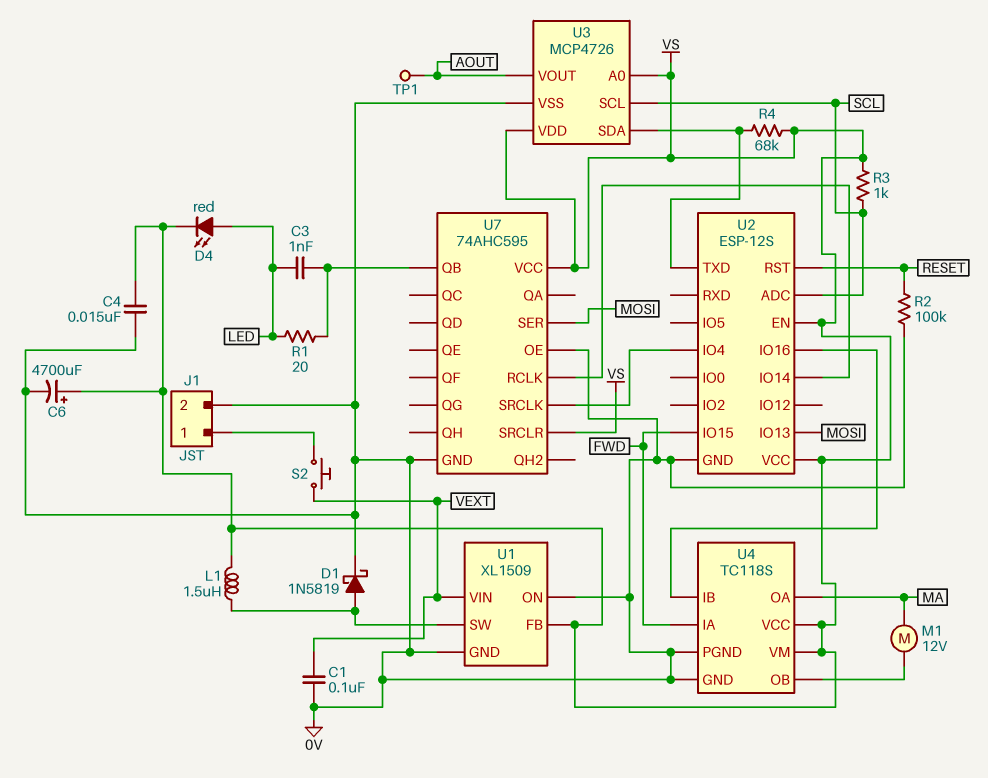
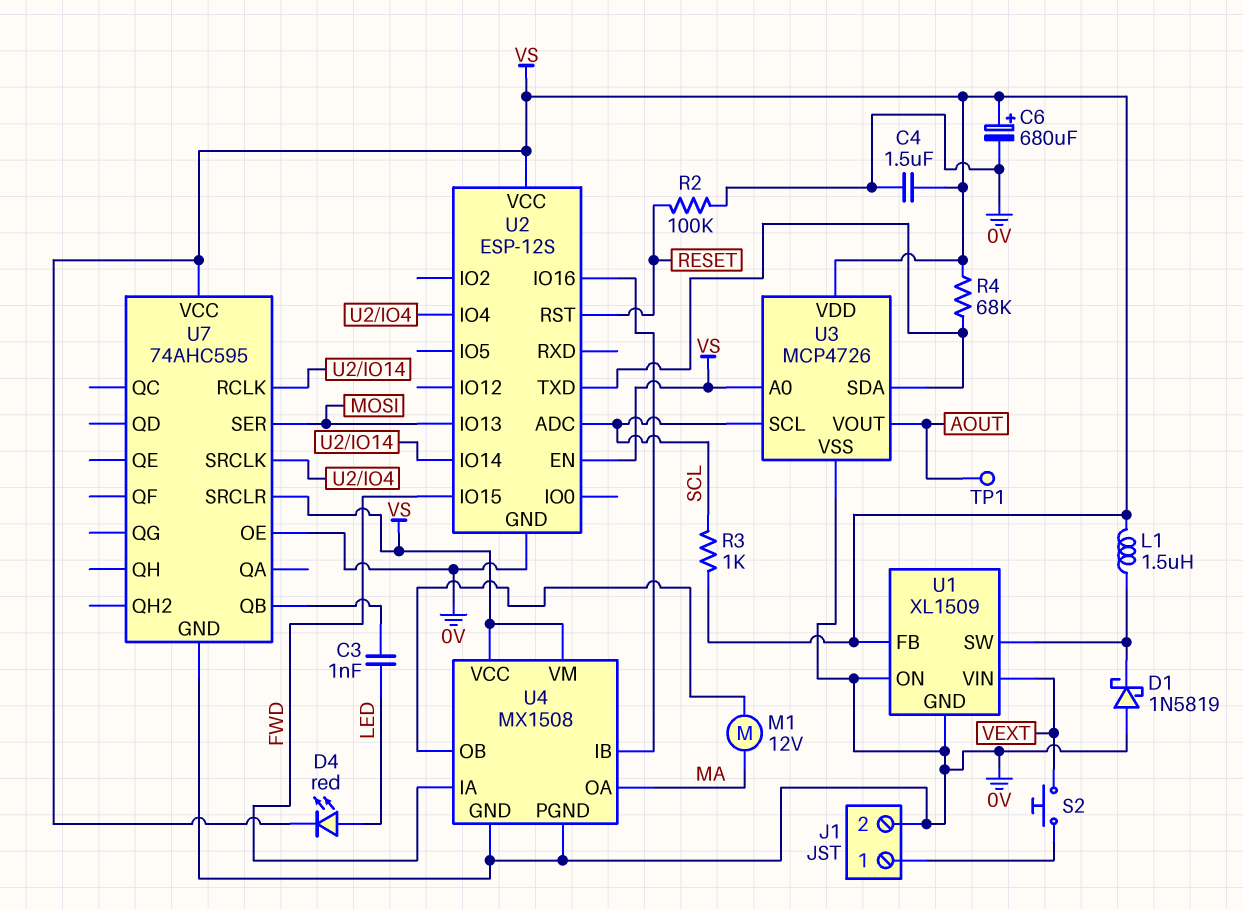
C1: 100nF (0V, VEXT) -> none
C4: 15nF (0V, VS) -> 1.5uF (0V, VS)
C6: 4700uF (plus VS, minus 0V) -> 680uF (plus VS, minus 0V)
D1: schottky 1N5819 (A U1/SW, K 0V) -> schottky 1N5819 (A 0V, K U1/SW)
R1: 20 (LED, U7/QB) -> none
U4: TC118S -> MX1508

